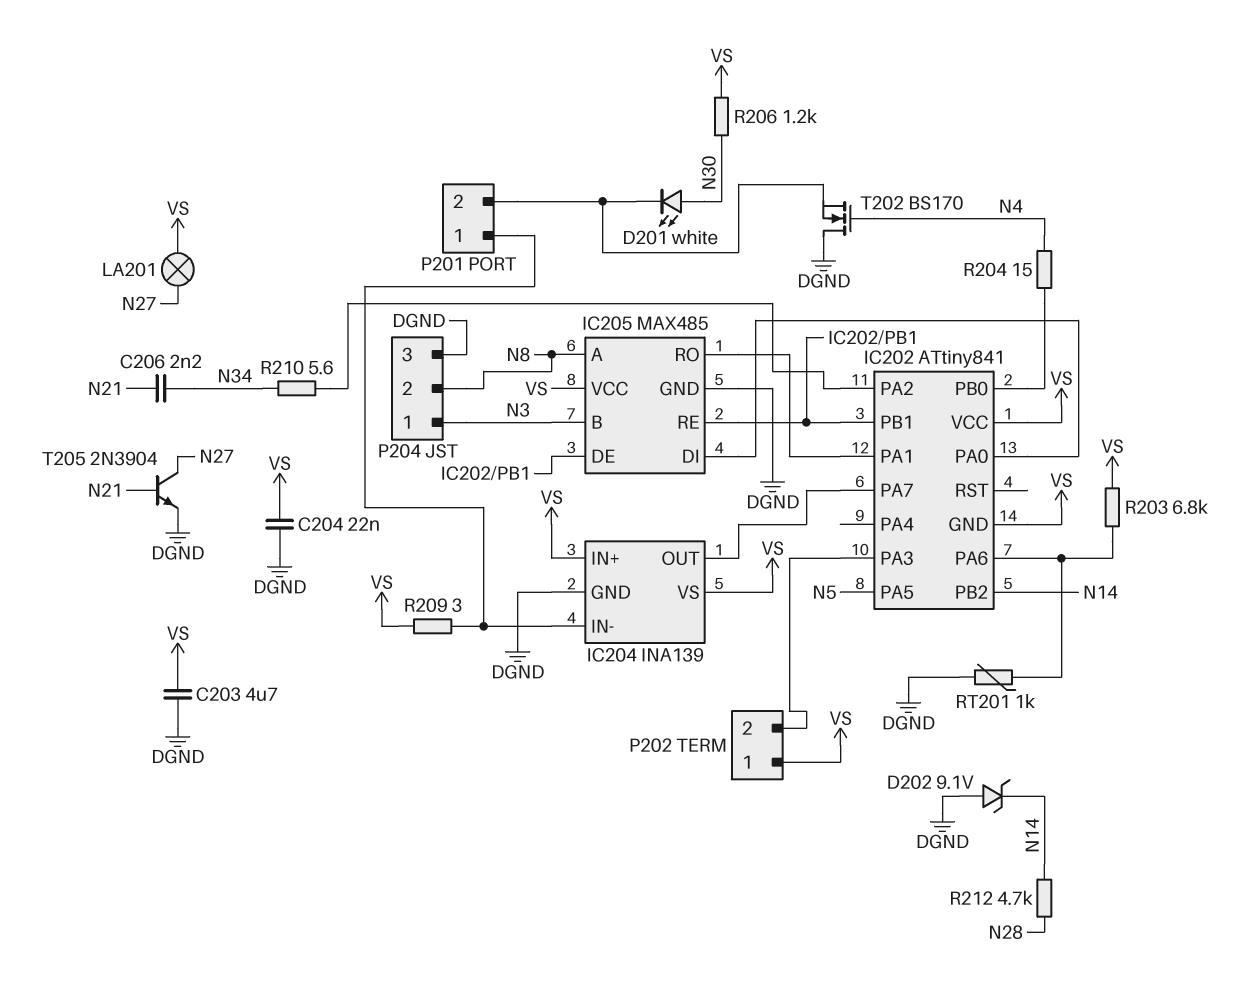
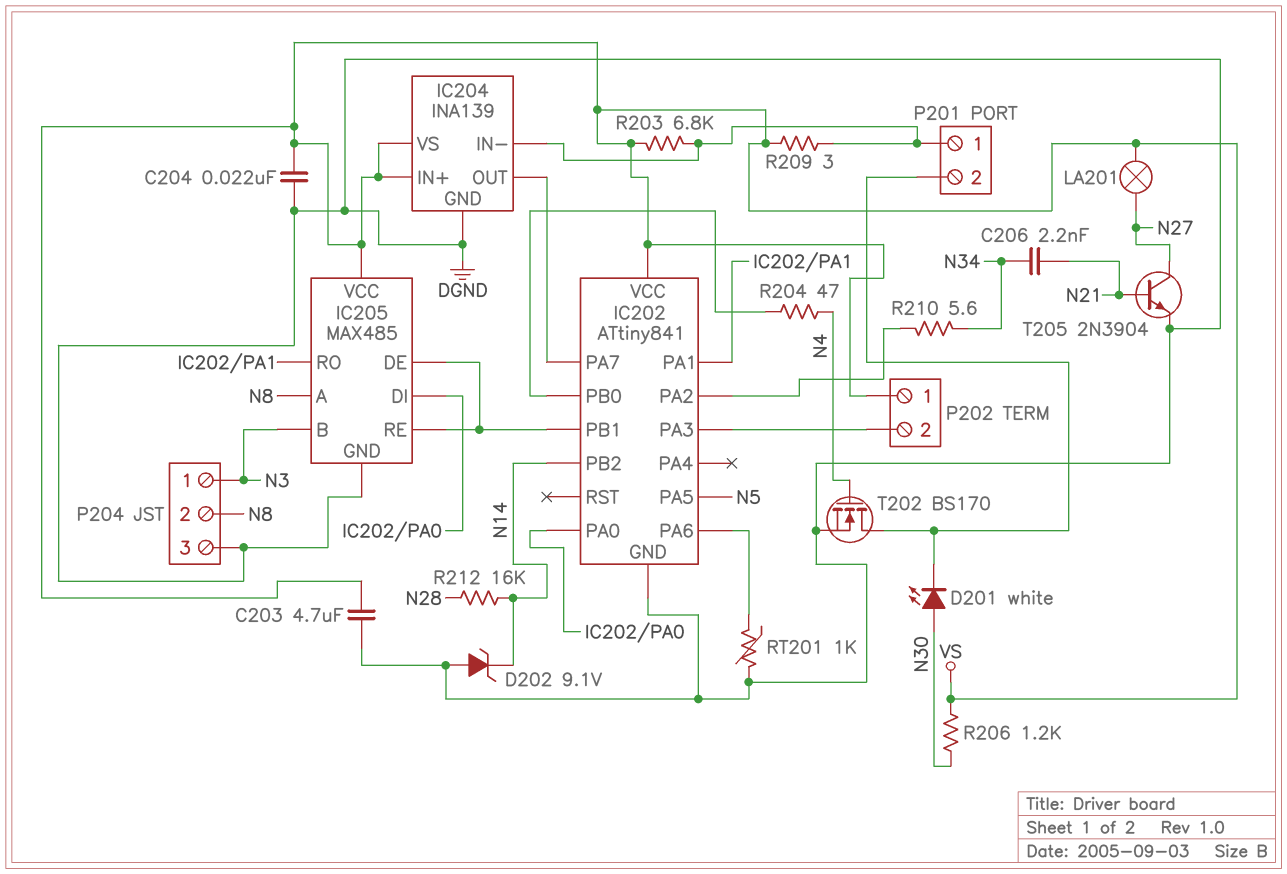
IC202 pin GND: VS -> DGND
R203: 6.8k (IC202/PA6, VS) -> 6.8k (IC204/IN-, VS)
R204: 15 (IC202/PB0, N4) -> 47 (IC202/PB0, N4)
R212: 4.7k (N14, N28) -> 16k (N14, N28)
T202: NMOS BS170 (G N4, D DGND, S P201/2) -> NMOS BS170 (G N4, D P201/2, S DGND)

